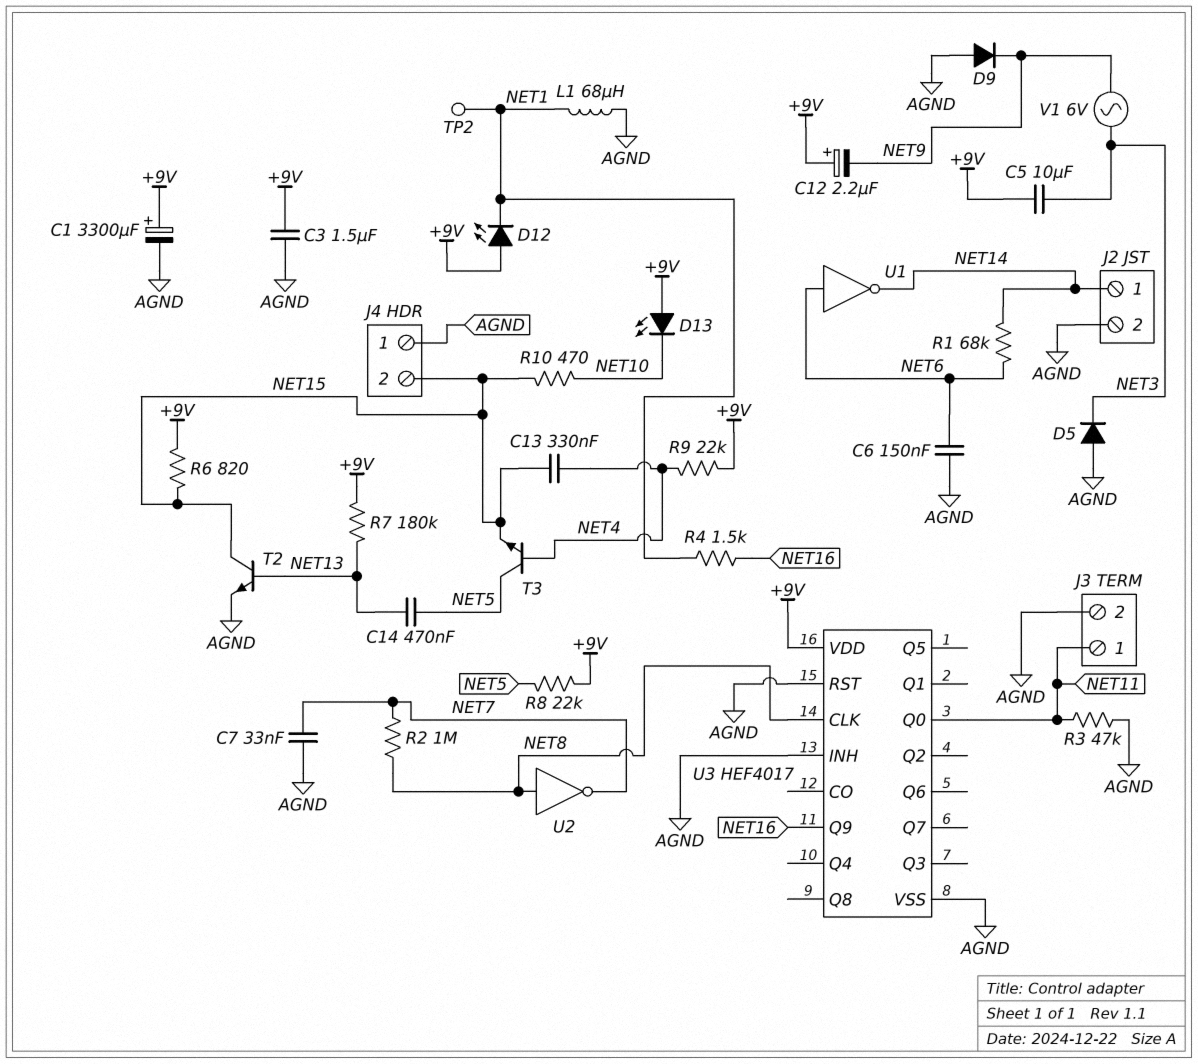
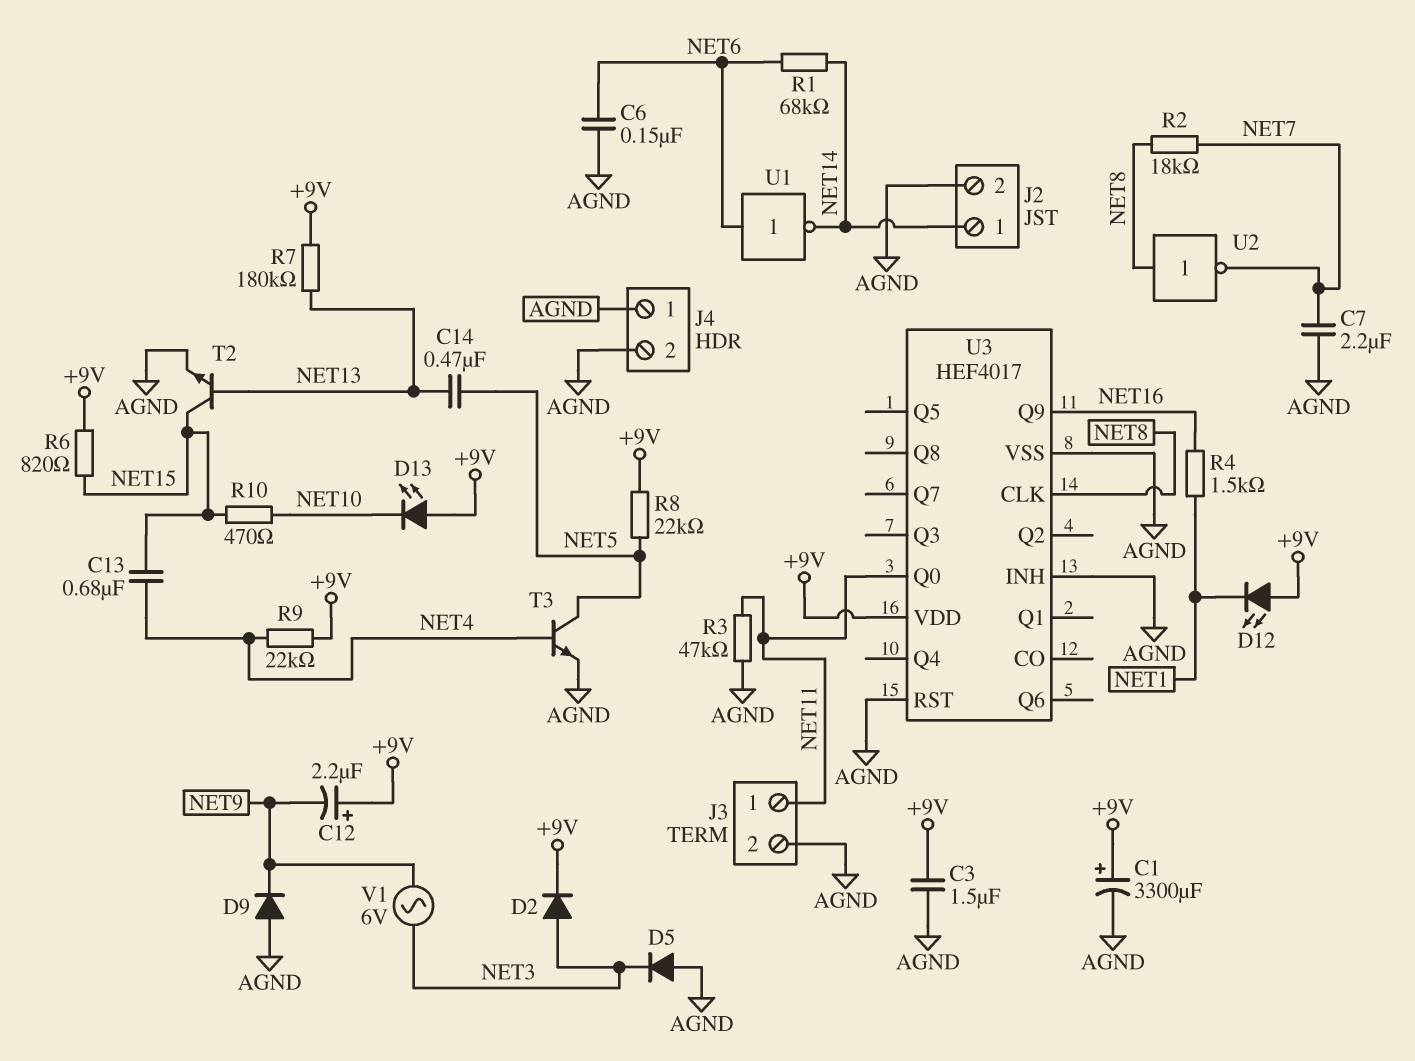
C5: 10uF (+9V, NET3) -> none
C7: 33nF (AGND, NET7) -> 2.2uF (AGND, NET7)
C13: 330nF (NET4, NET15) -> 680nF (NET4, NET15)
D2: none -> diode (A NET3, K +9V)
J4 pin 2: NET15 -> AGND
L1: 68uH (AGND, NET1) -> none
R2: 1M (NET7, NET8) -> 18k (NET7, NET8)
T3: NPN (B NET4, C NET5, E NET15) -> NPN (B NET4, C NET5, E AGND)
TP2: test point (NET1) -> none

